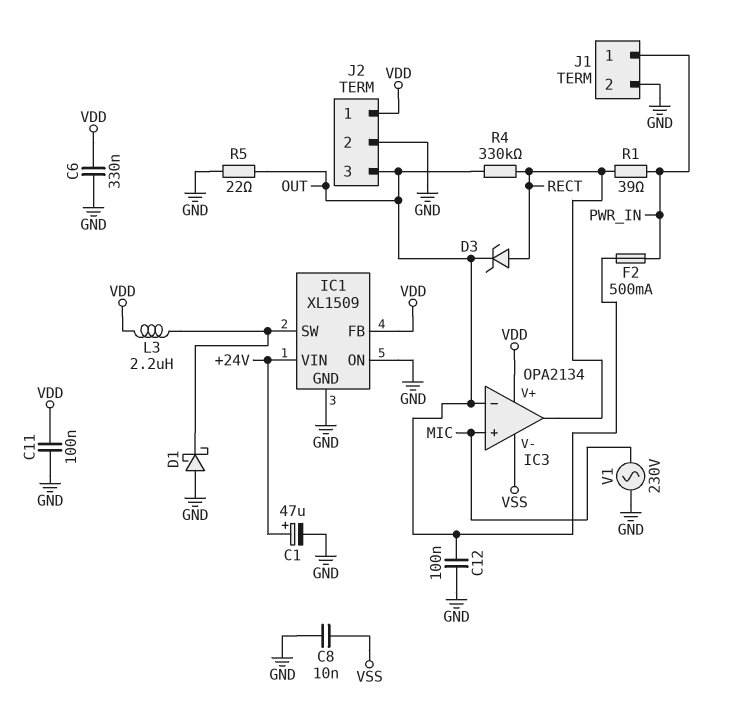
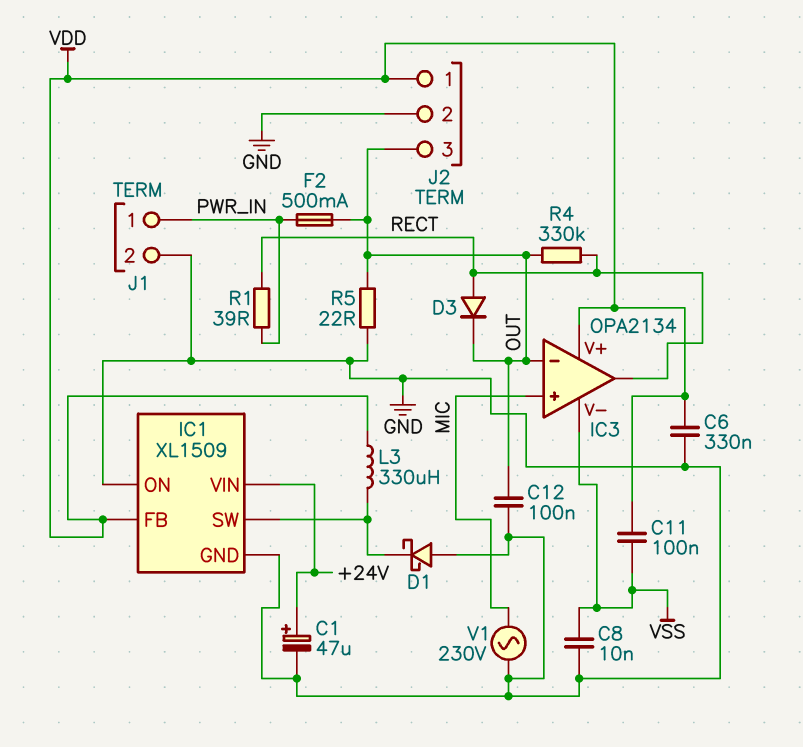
C11: 100nF (GND, VDD) -> 100nF (VDD, VSS)
D3: zener (A RECT, K OUT) -> diode (A RECT, K OUT)
L3: 2.2uH (IC1/SW, VDD) -> 330uH (IC1/SW, VDD)

